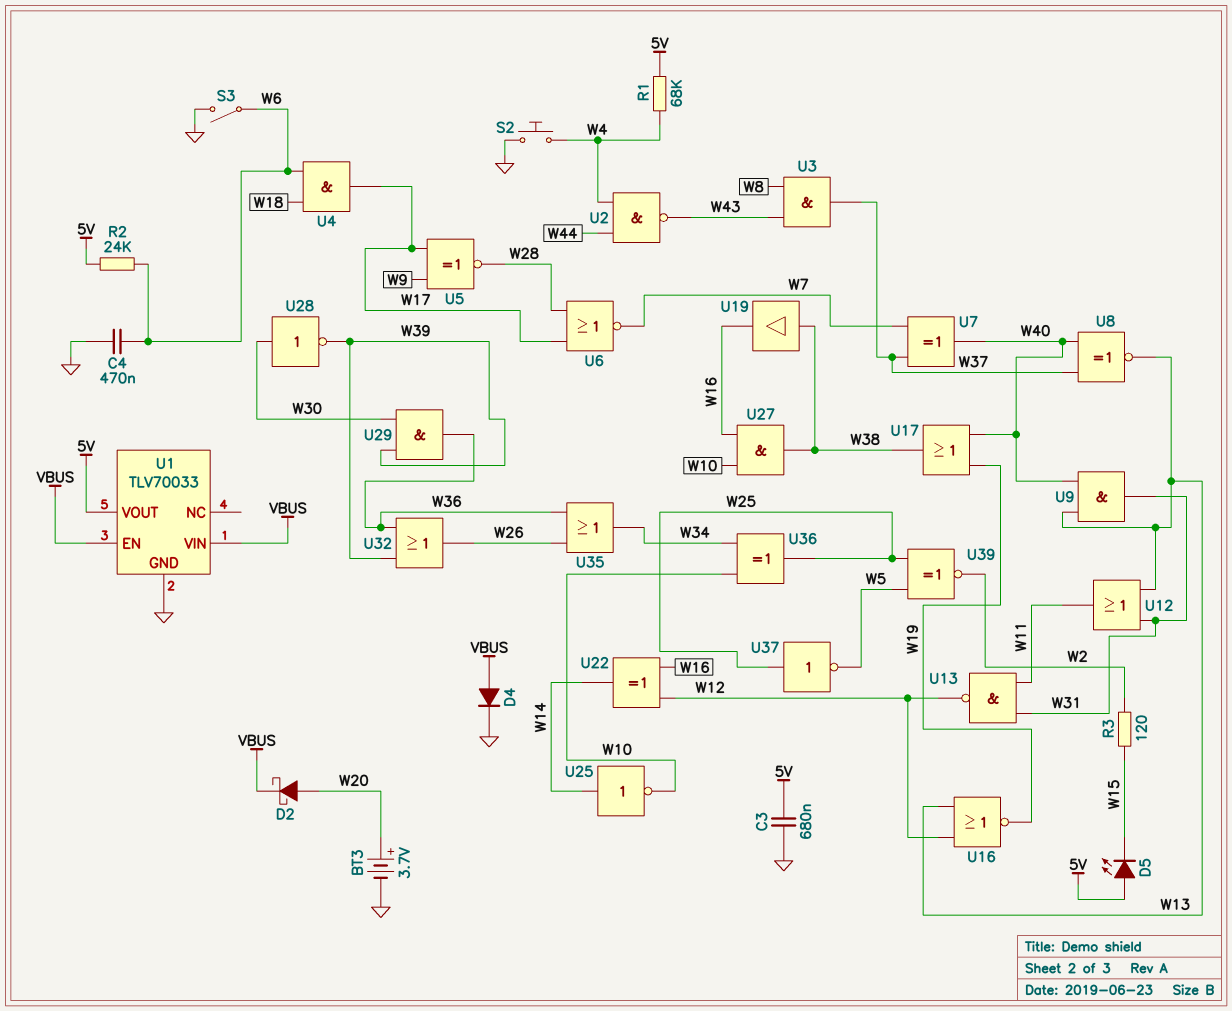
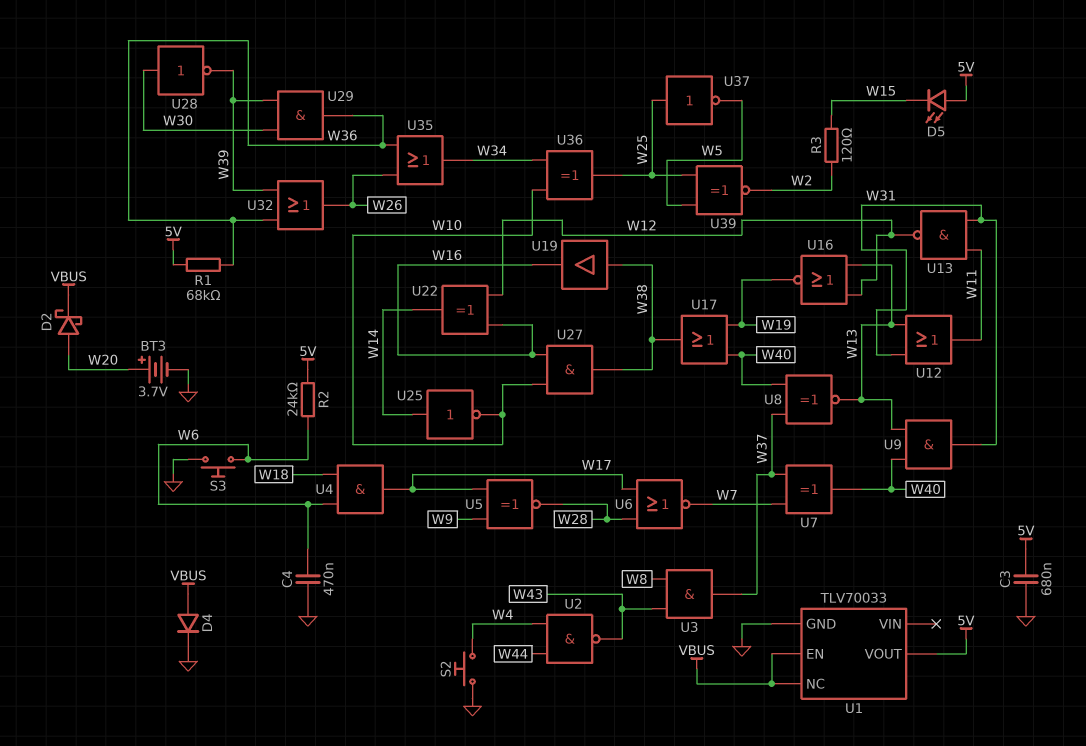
R1: 68k (5V, W4) -> 68k (5V, W36)
S3: switch (GND, W6) -> button (GND, W6)
U1 pin NC: none -> VBUS
U1 pin VIN: VBUS -> none

